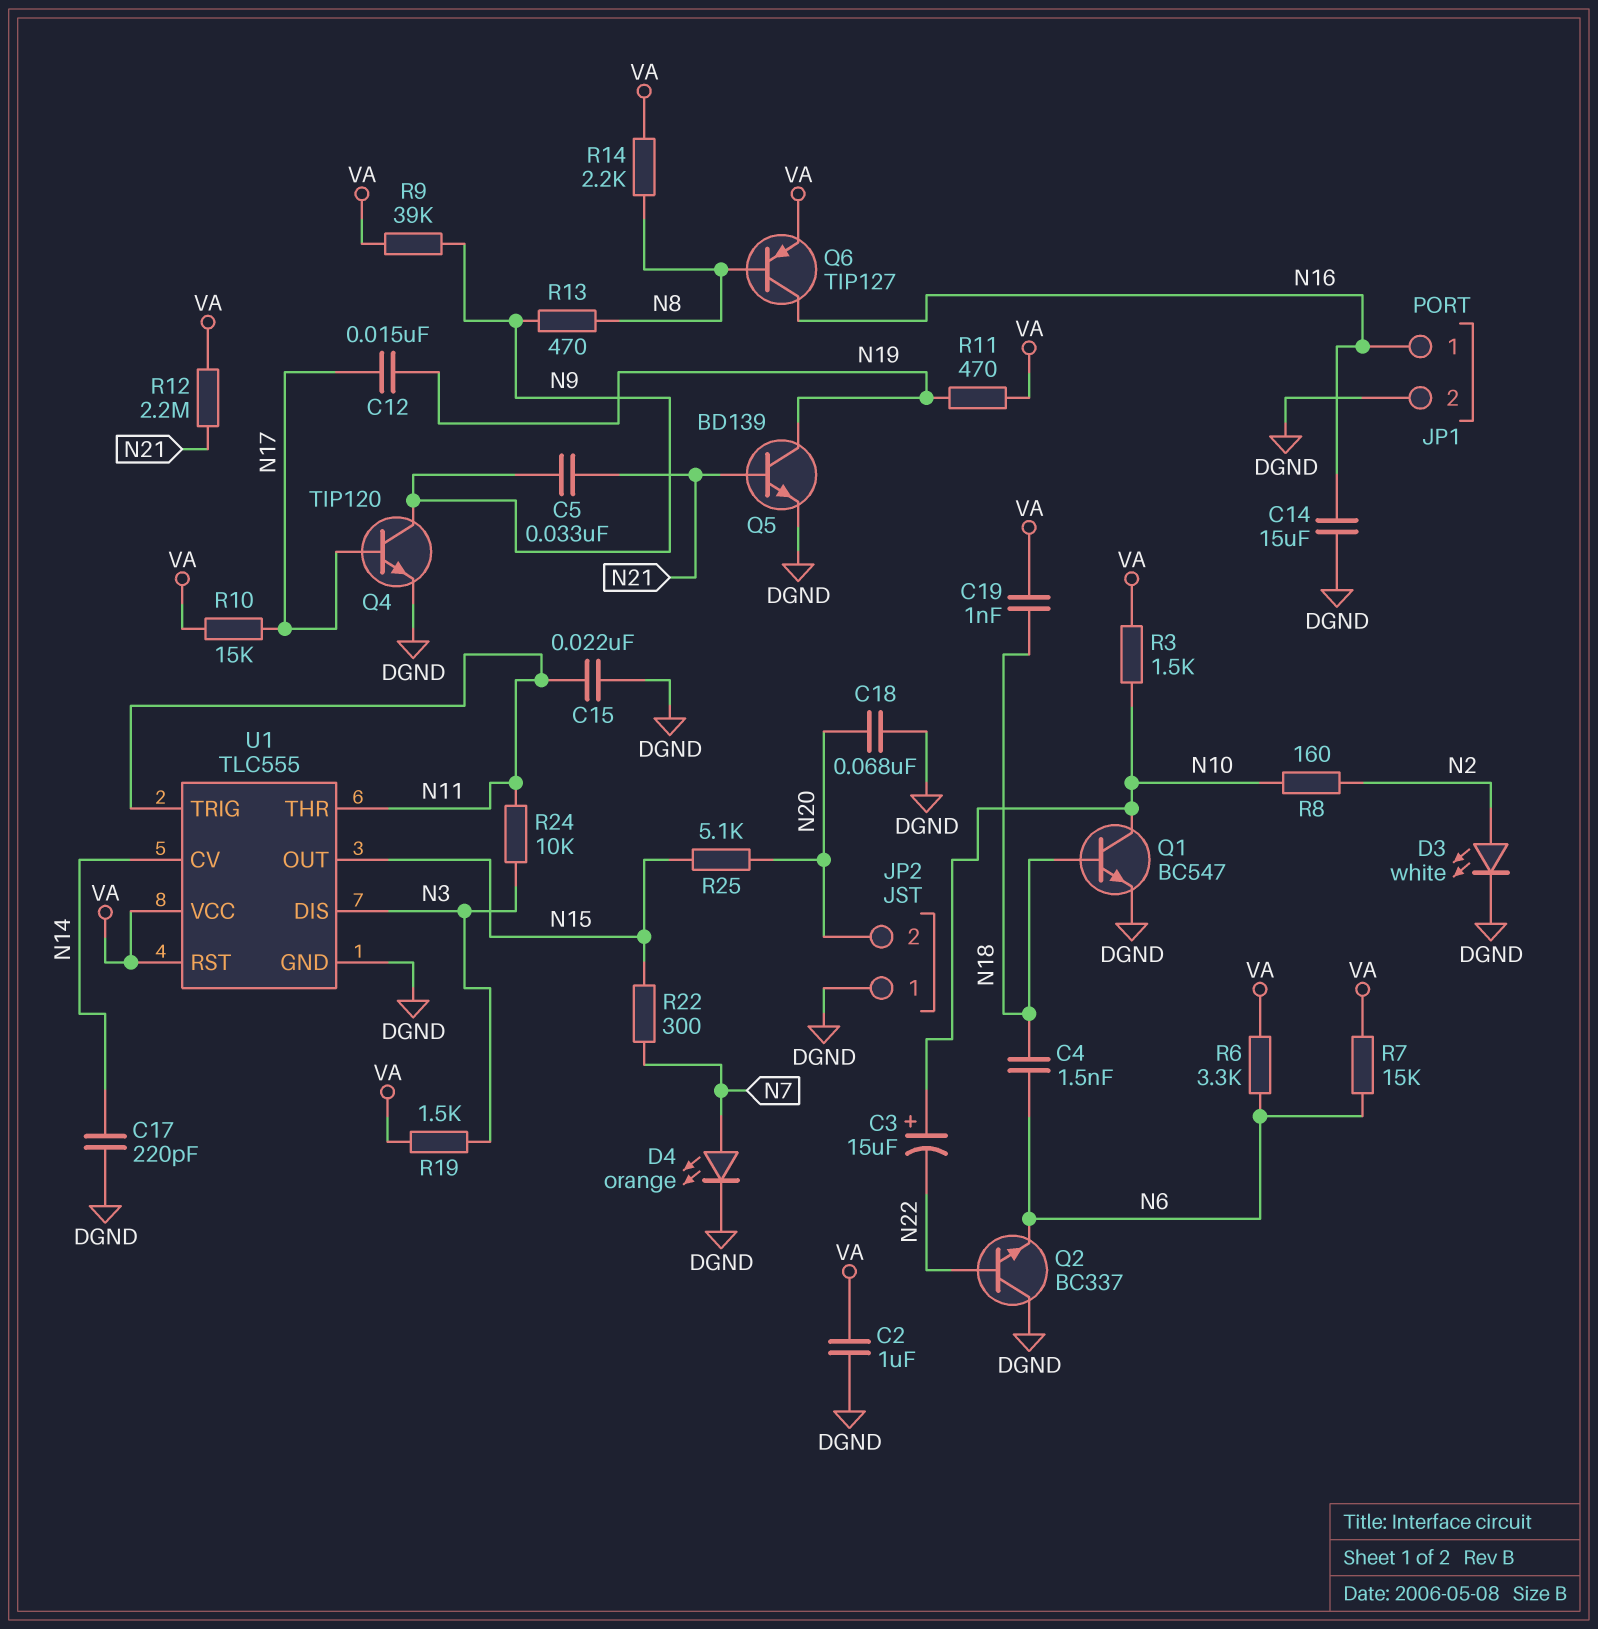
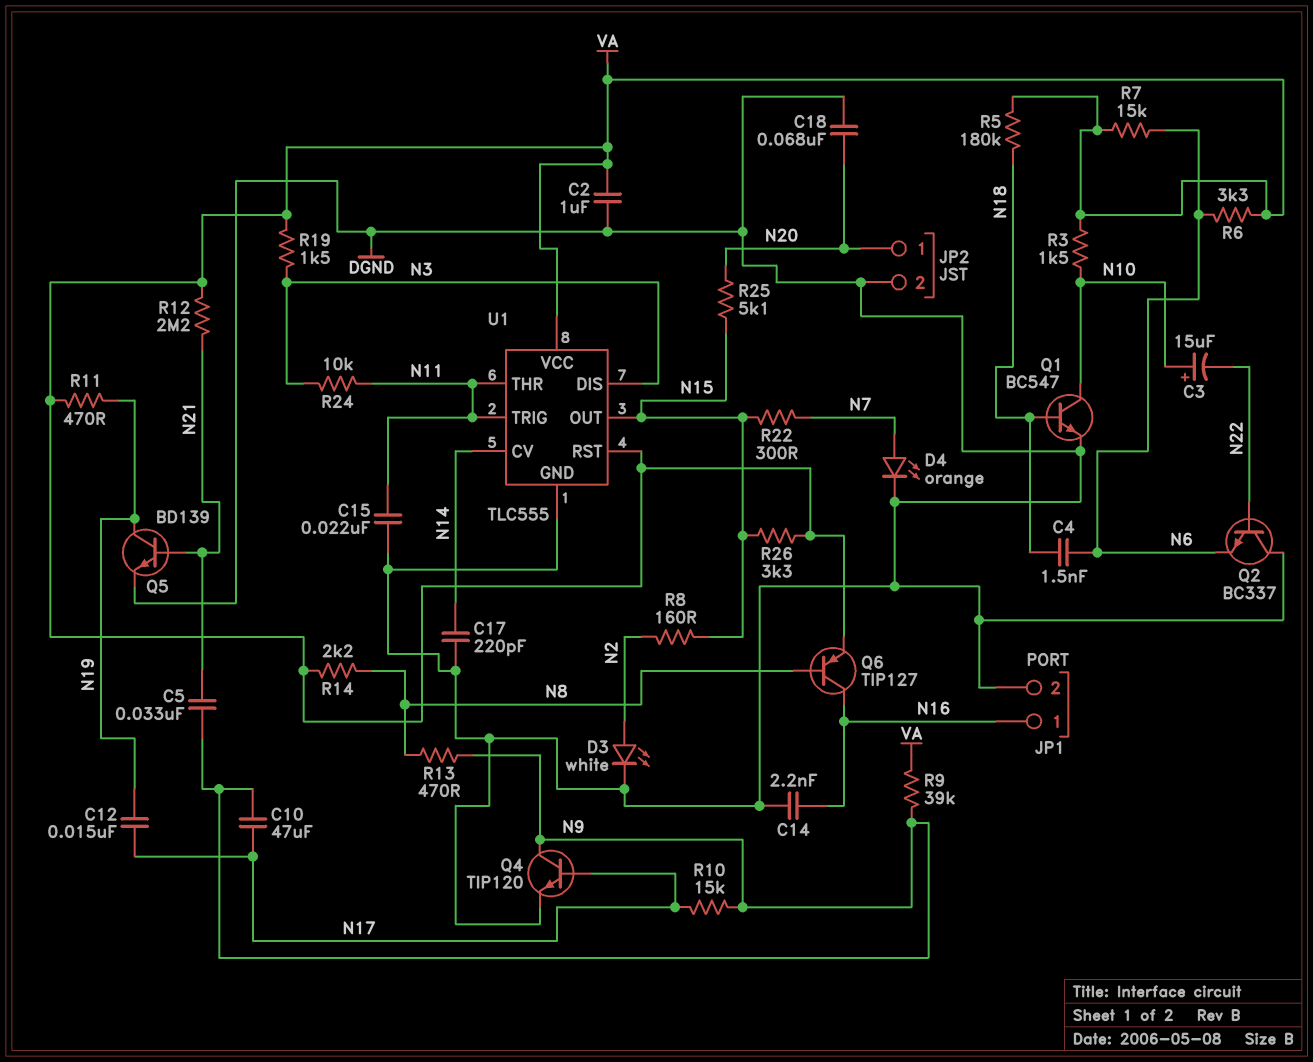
C10: none -> 47uF (N9, N17)
C14: 15uF (DGND, N16) -> 2.2nF (DGND, N16)
C19: 1nF (N18, VA) -> none
JP2 pin 1: DGND -> N20
JP2 pin 2: N20 -> DGND
R5: none -> 180k (N18, VA)
R8: 160 (N2, N10) -> 160 (N2, N15)
R10: 15k (N17, VA) -> 15k (N9, N17)
R26: none -> 3.3k (N15, VA)

